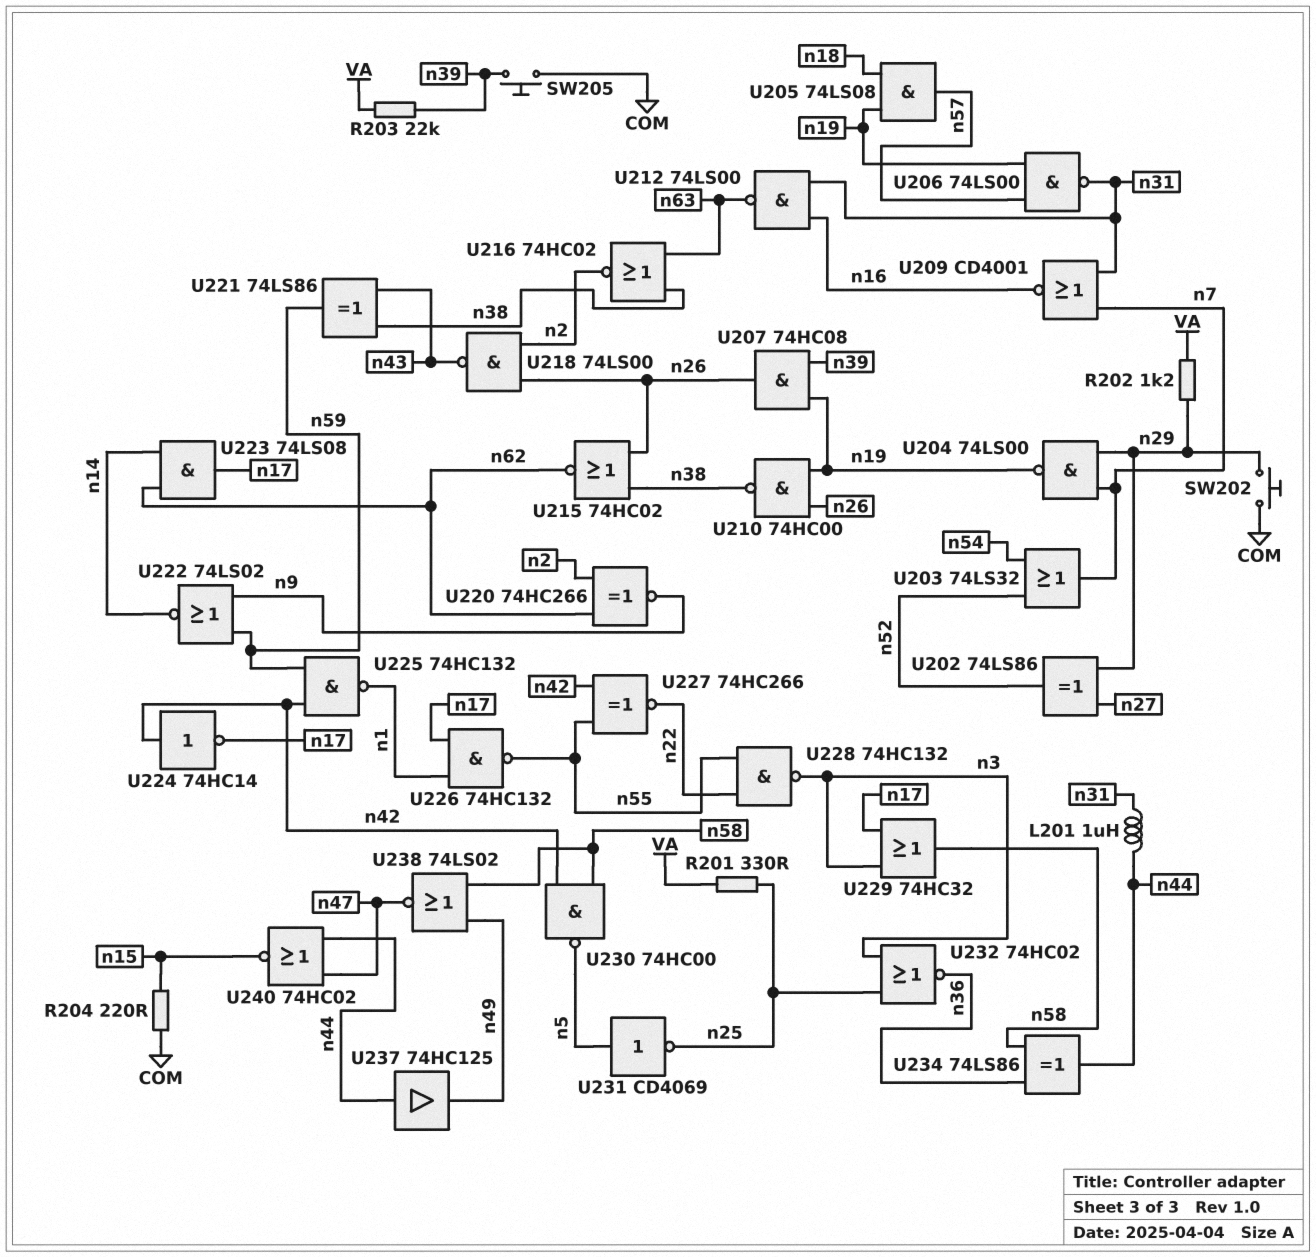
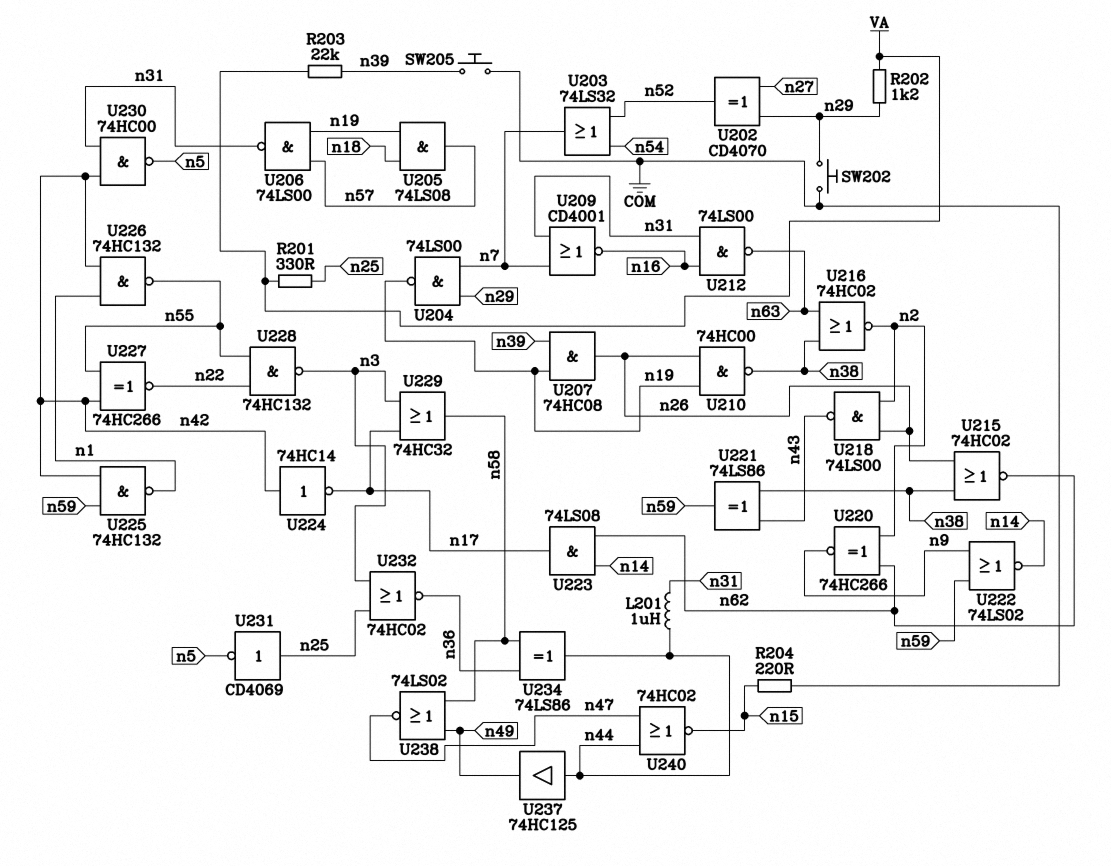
U202: XOR 74LS86 (in n27, in n29, out n52) -> XOR CD4070 (in n27, in n29, out n52)
U226: NAND 74HC132 (in n1, in n17, out n55) -> NAND 74HC132 (in n1, in n42, out n55)
U230: NAND 74HC00 (in n42, in n58, out n5) -> NAND 74HC00 (in n31, in n42, out n5)
U231: NOT CD4069 (in n5, out n25) -> NOT CD4069 (in n25, out n5)

